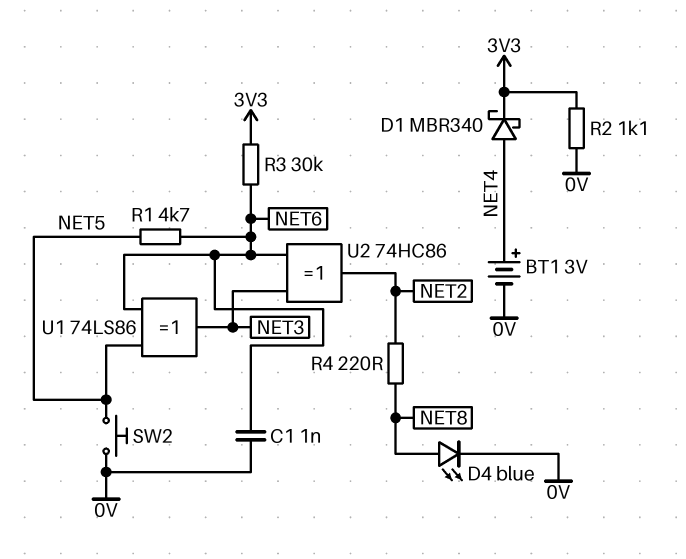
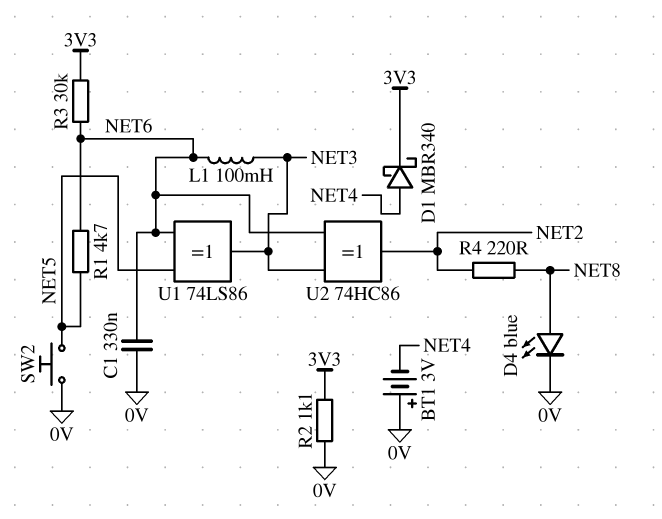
BT1: 3V (plus NET4, minus 0V) -> 3V (plus 0V, minus NET4)
C1: 1nF (0V, NET6) -> 330nF (0V, NET6)
L1: none -> 100mH (NET3, NET6)

